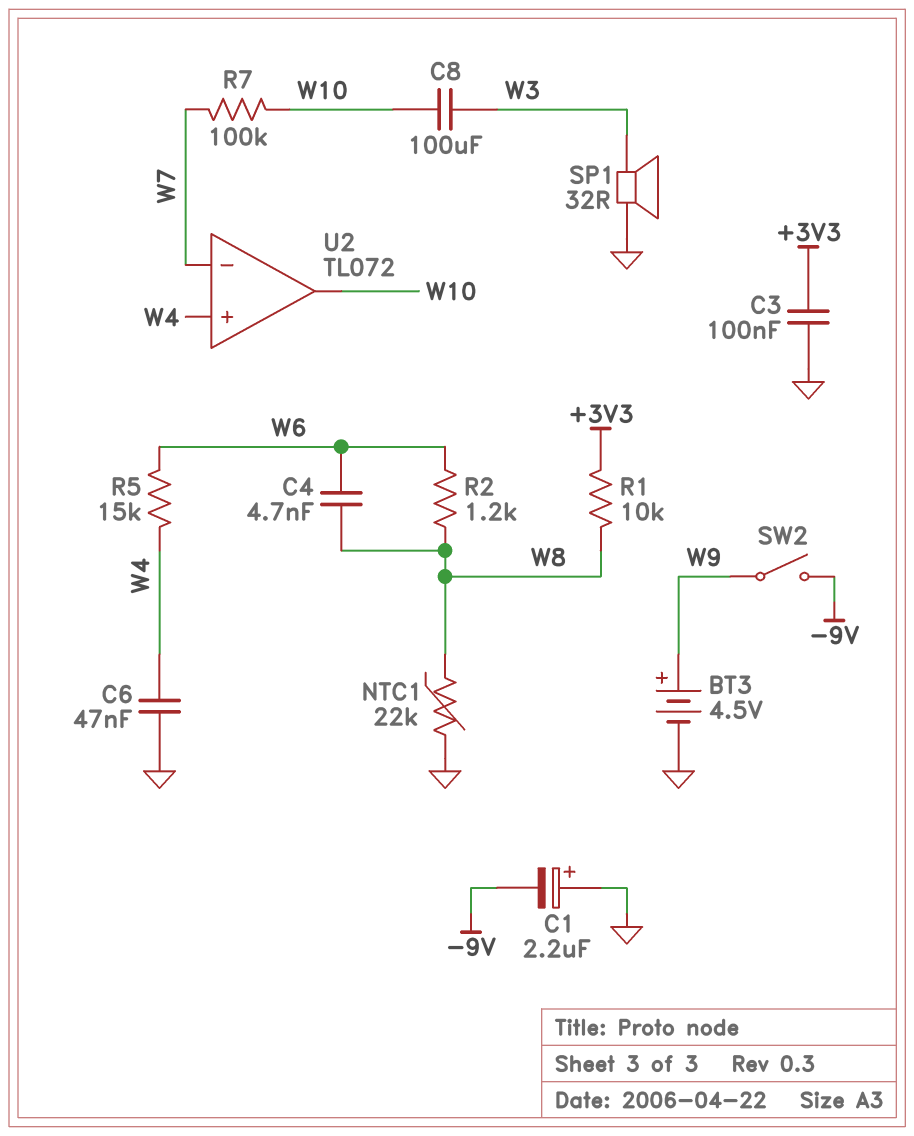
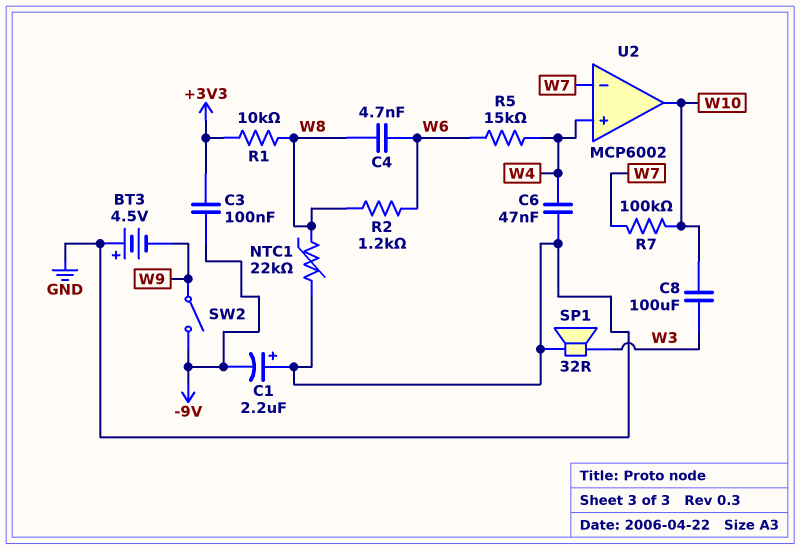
BT3: 4.5V (plus W9, minus GND) -> 4.5V (plus GND, minus W9)
C3: 100nF (+3V3, GND) -> 100nF (+3V3, -9V)
U2: TL072 -> MCP6002

